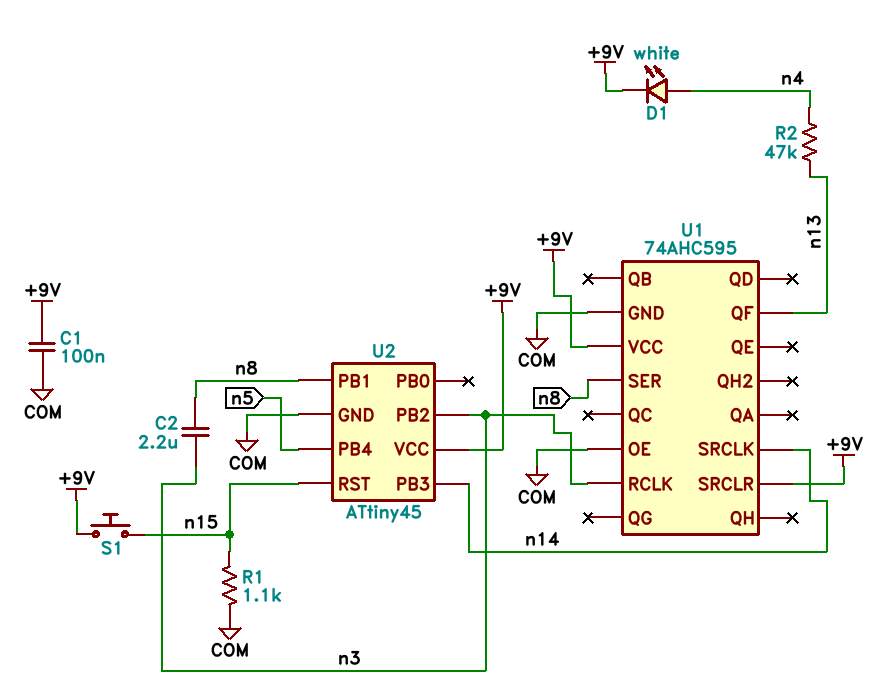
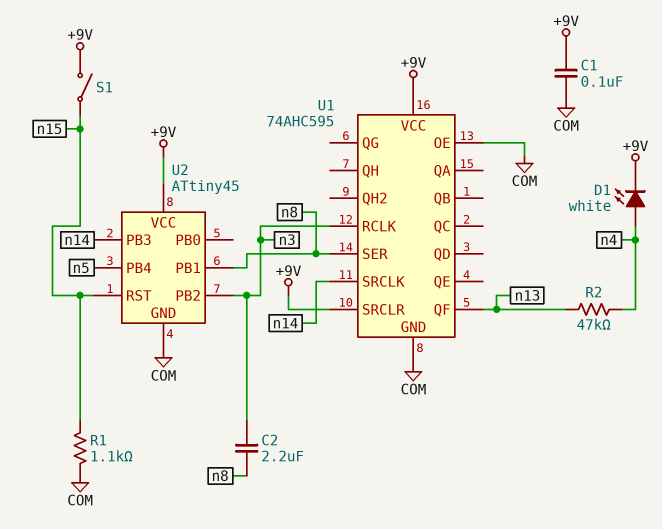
S1: button (+9V, n15) -> switch (+9V, n15)

